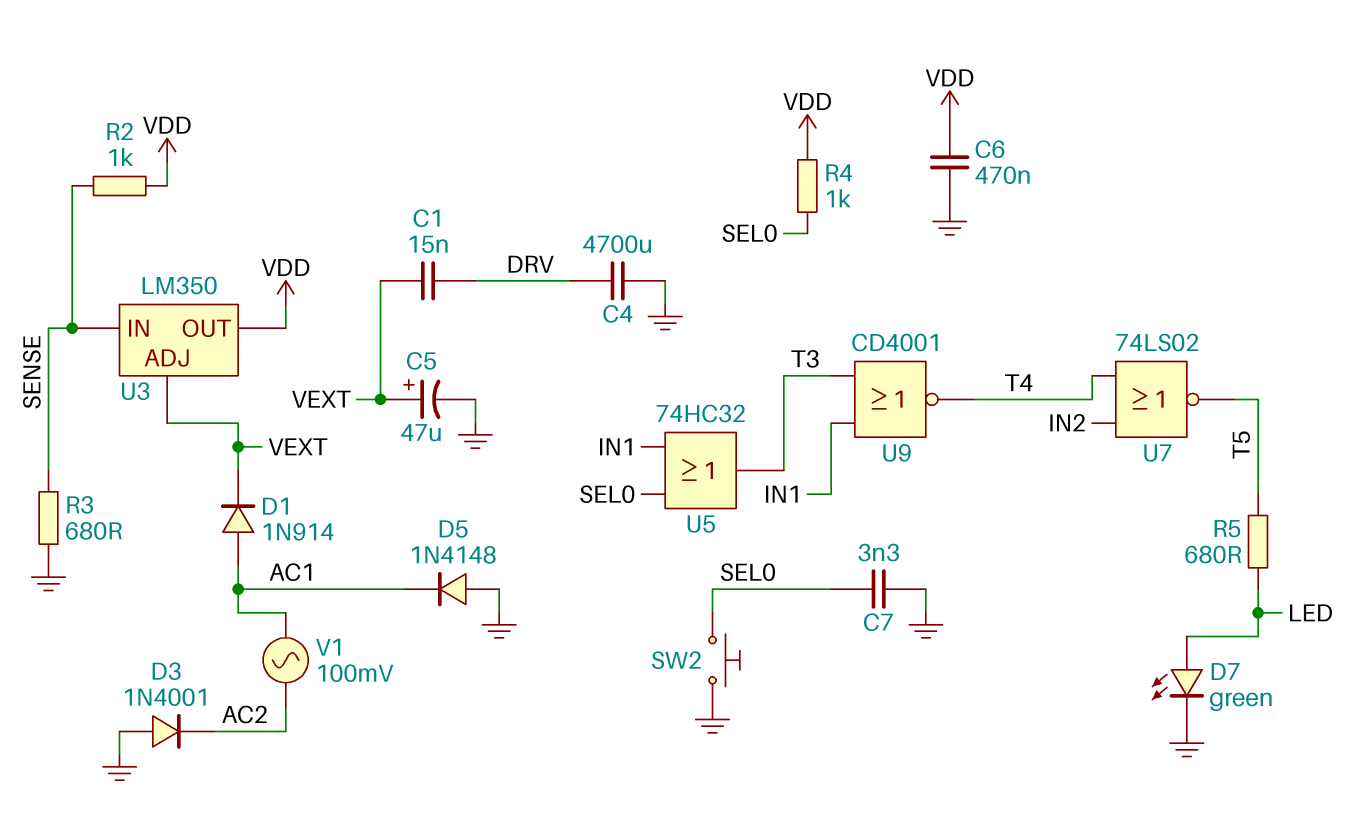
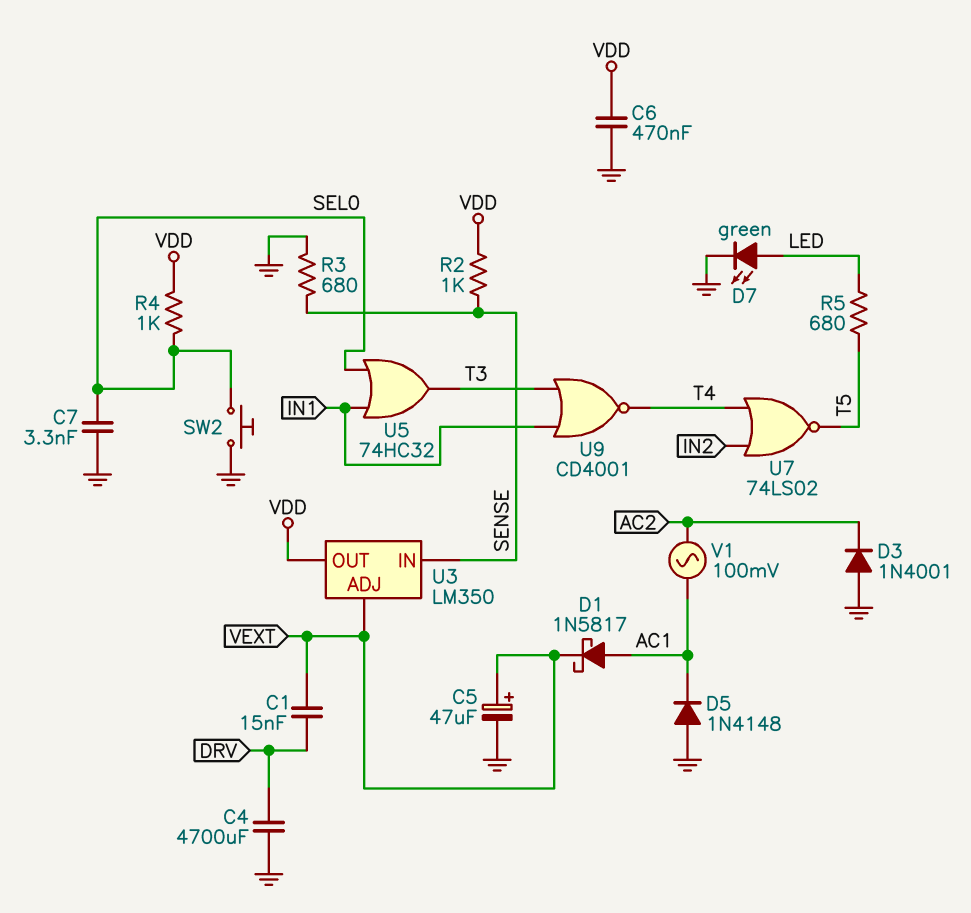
D1: diode 1N914 (A AC1, K VEXT) -> schottky 1N5817 (A AC1, K VEXT)

